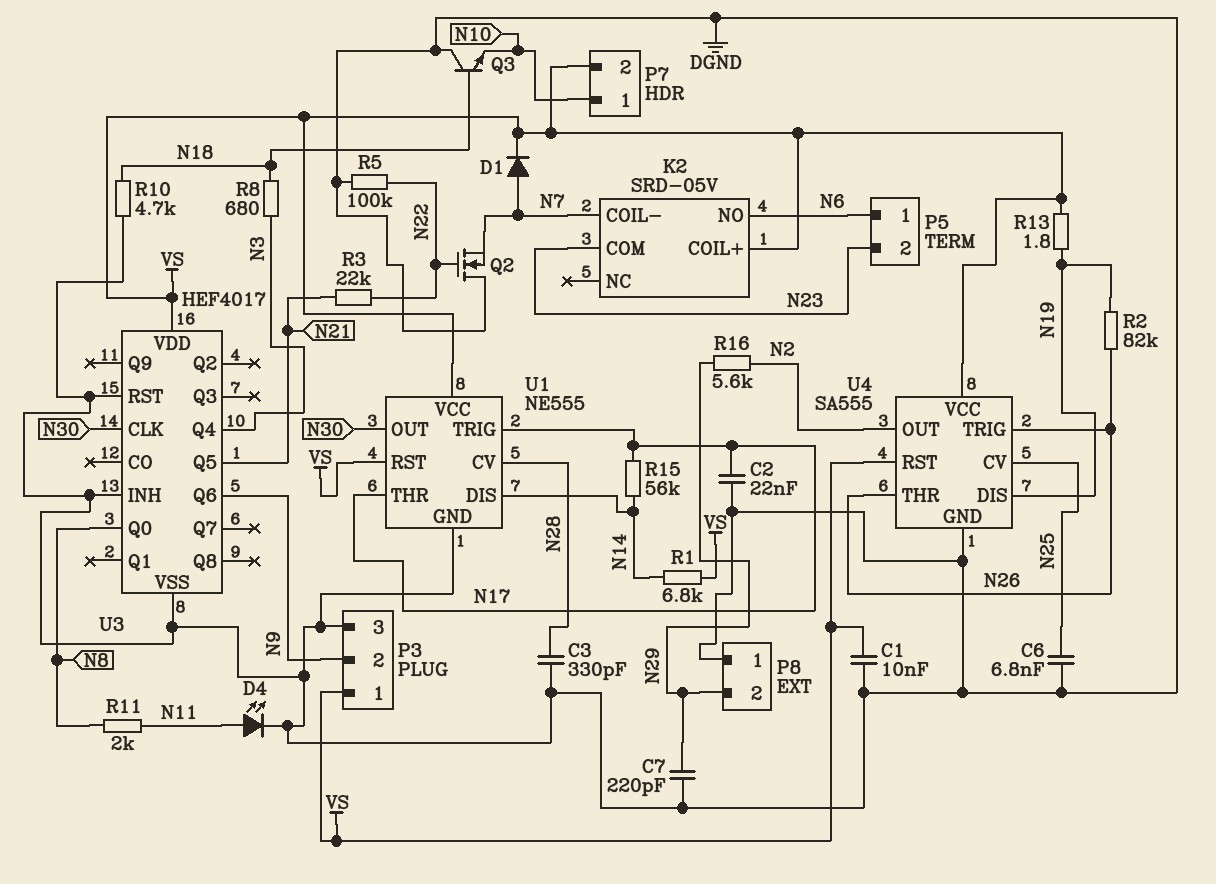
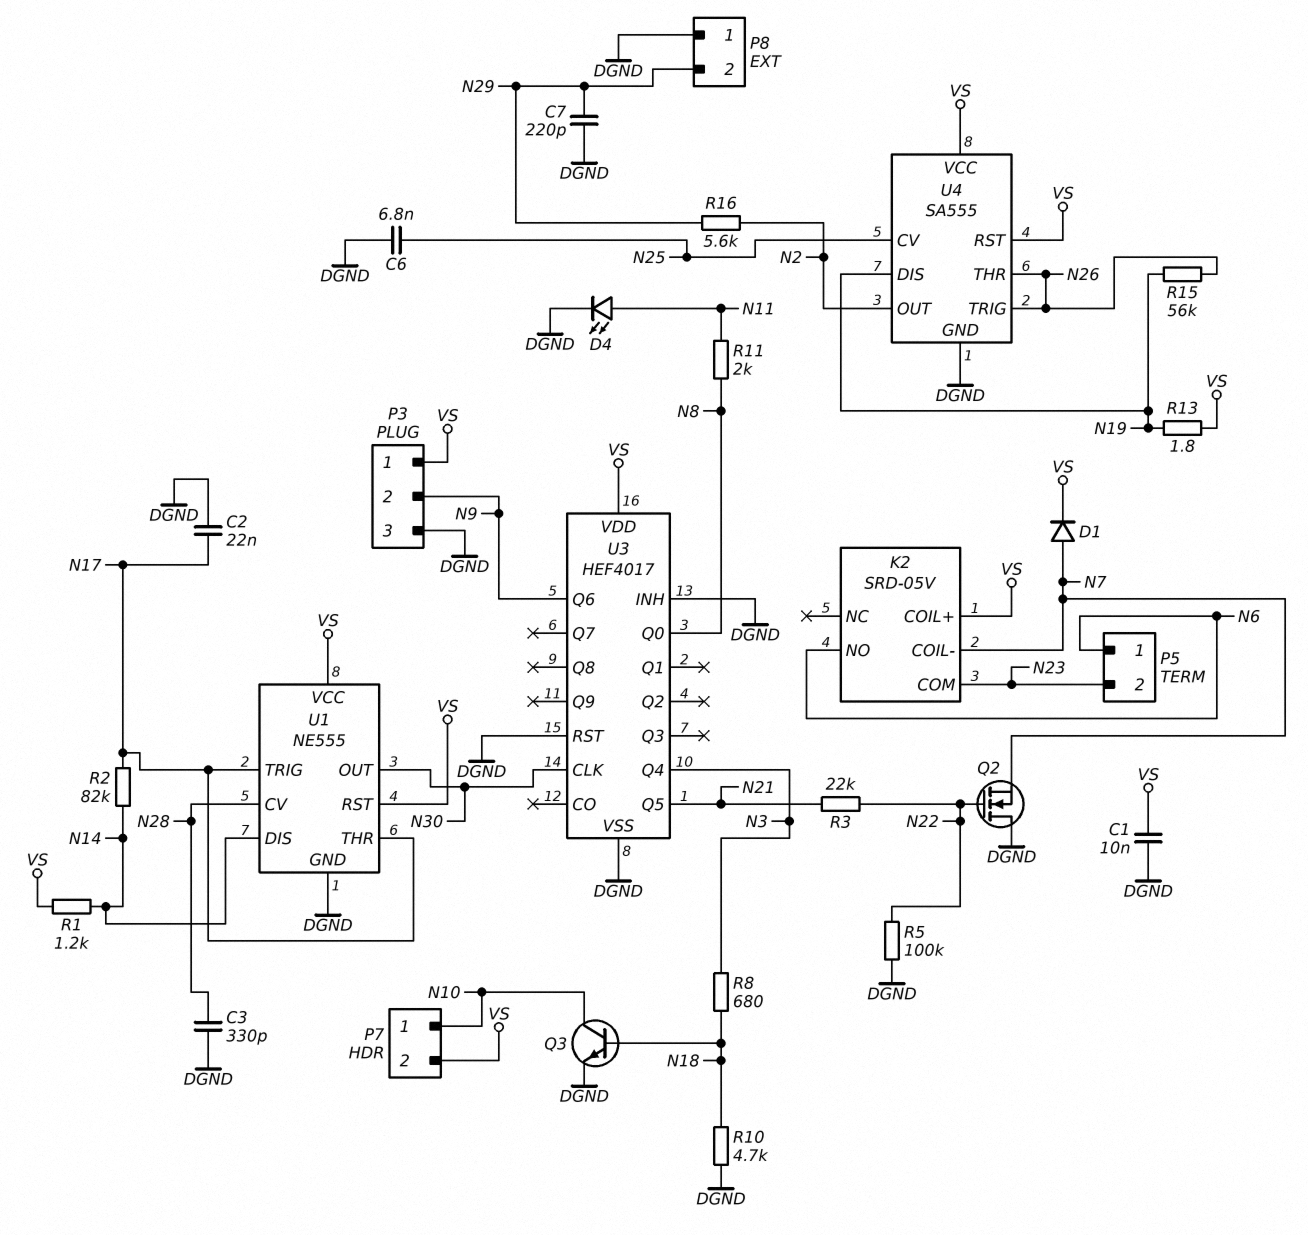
Q3: NPN (B N18, C DGND, E N10) -> NPN (B N18, C N10, E DGND)
R1: 6.8k (N14, VS) -> 1.2k (N14, VS)
R2: 82k (N19, N26) -> 82k (N14, N17)
R15: 56k (N14, N17) -> 56k (N19, N26)

